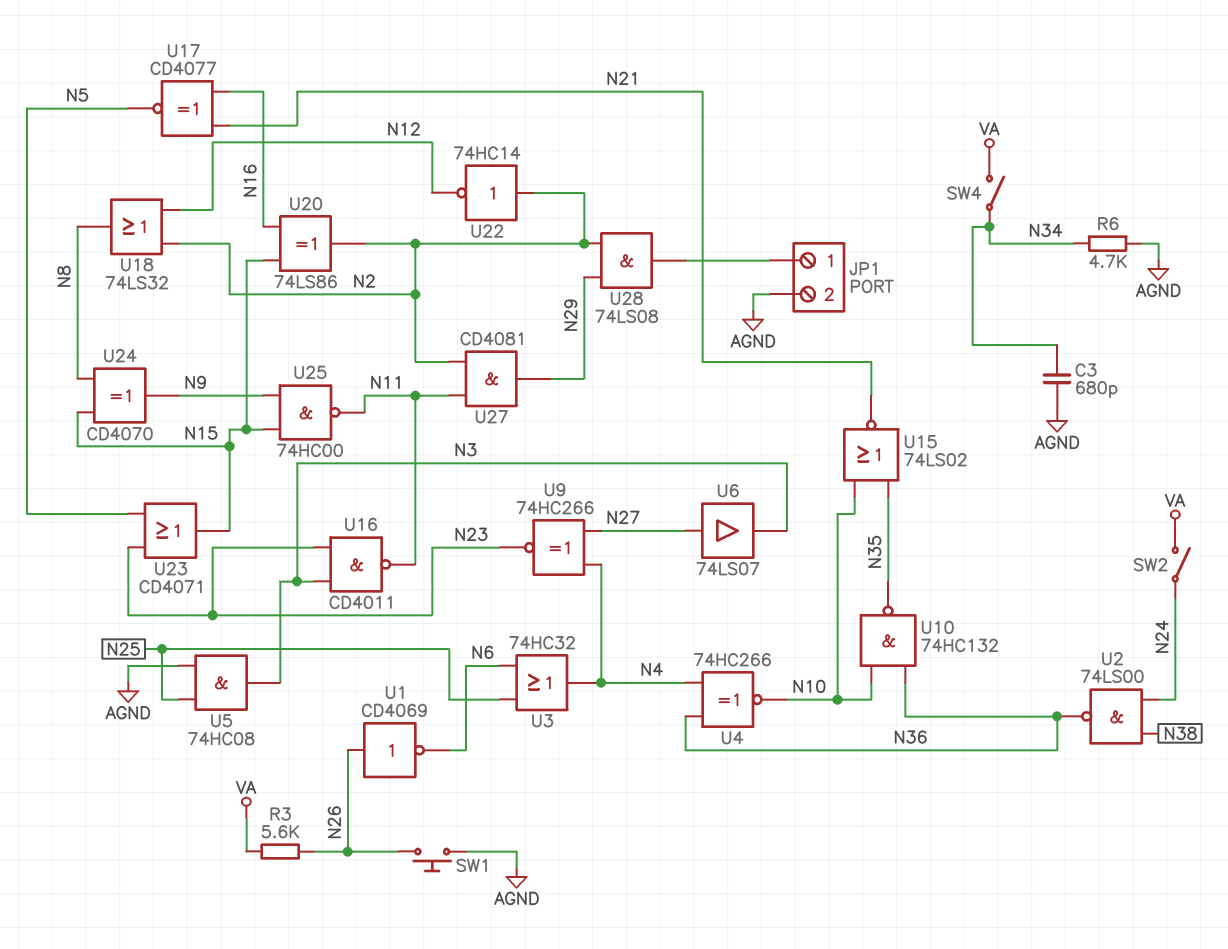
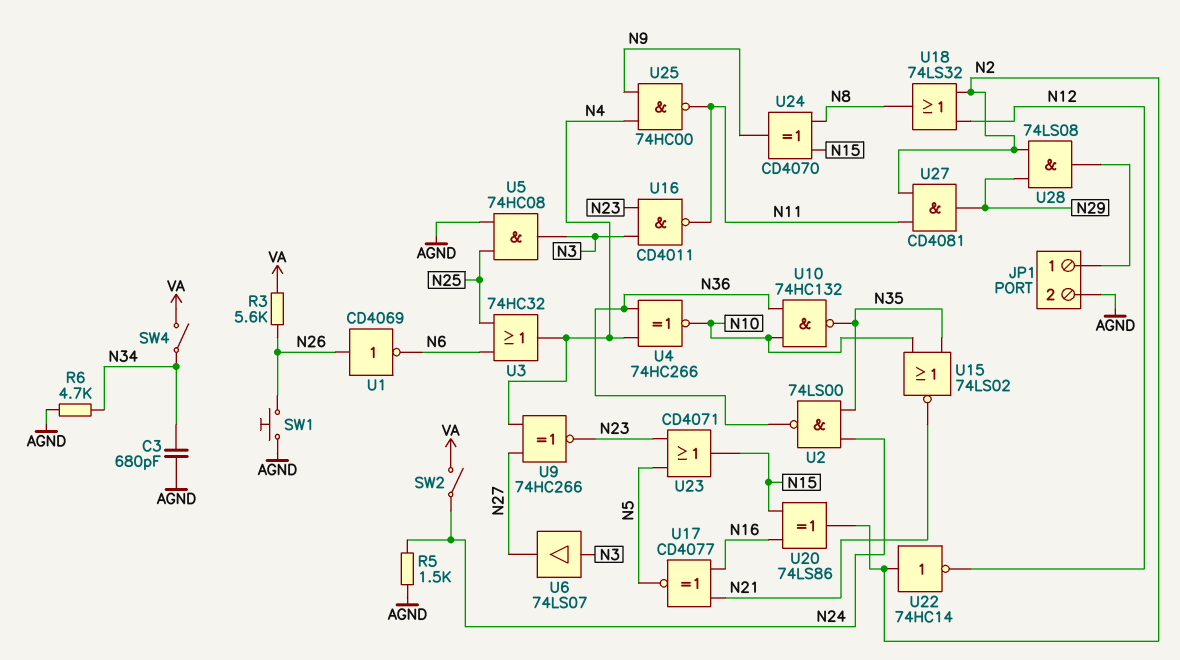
R5: none -> 1.5k (AGND, N24)
U2: NAND 74LS00 (in N24, in N38, out N36) -> NAND 74LS00 (in N24, in N35, out N36)
U6: buffer 74LS07 (in N27, out N3) -> buffer 74LS07 (in N3, out N27)
U25: NAND 74HC00 (in N9, in N15, out N11) -> NAND 74HC00 (in N4, in N9, out N11)

